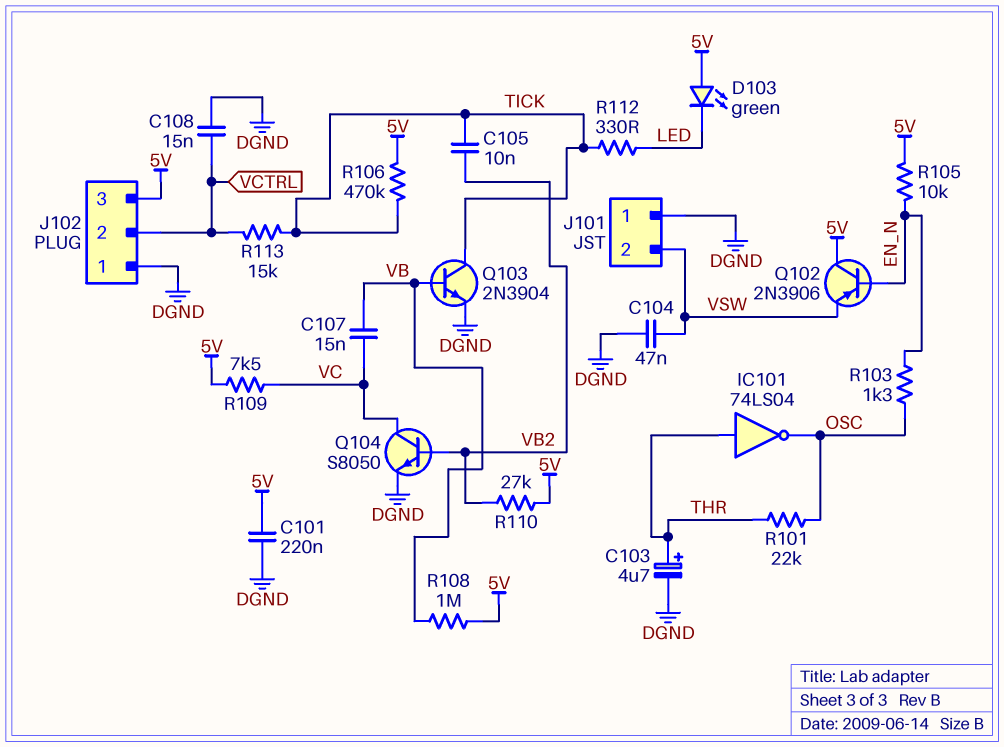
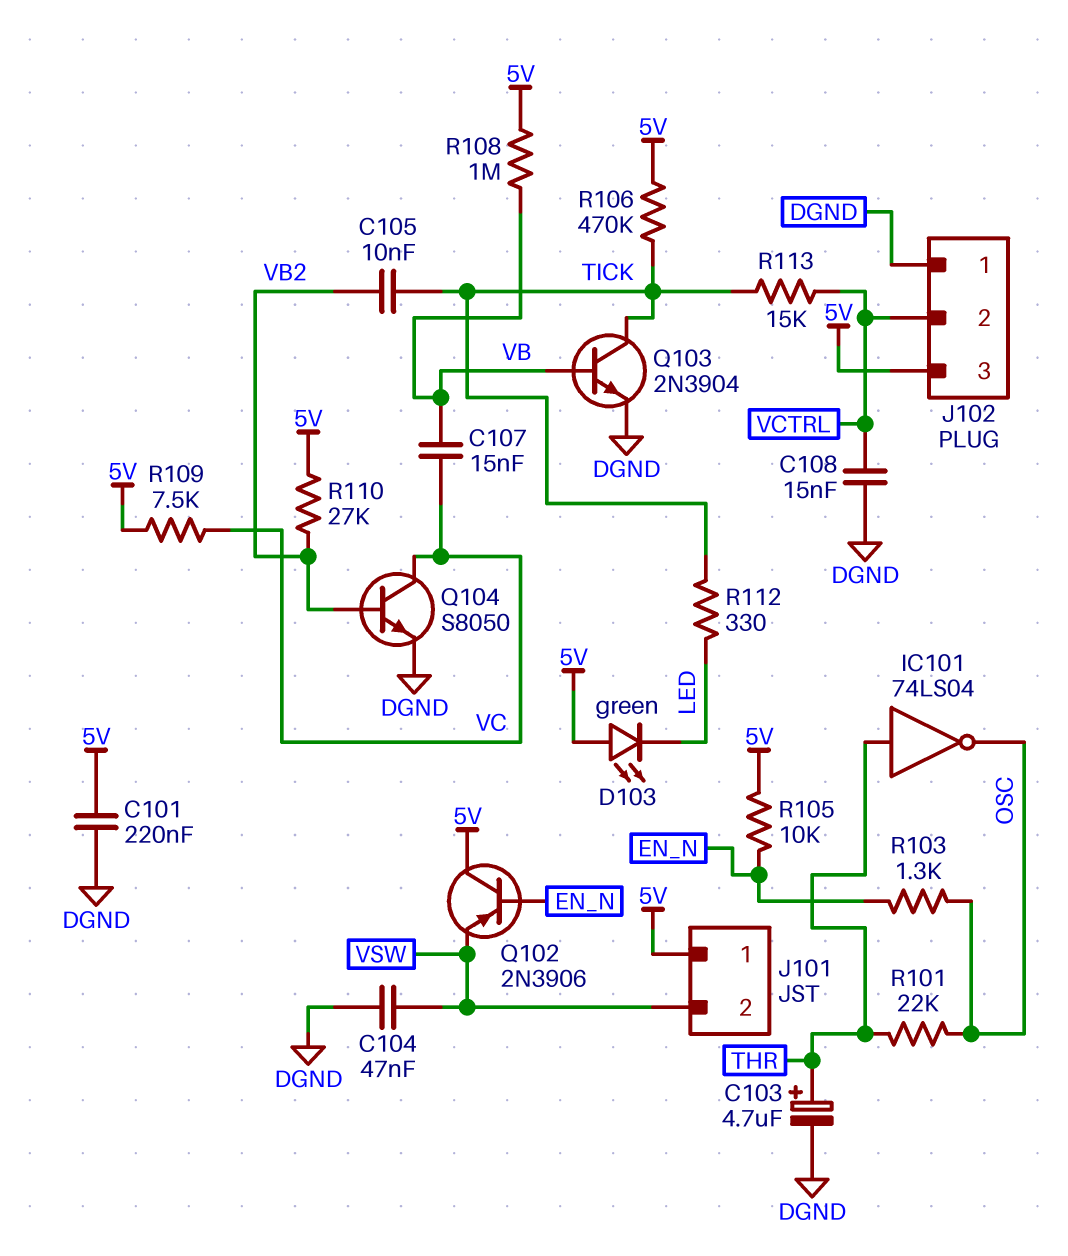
J101 pin 1: DGND -> 5V

